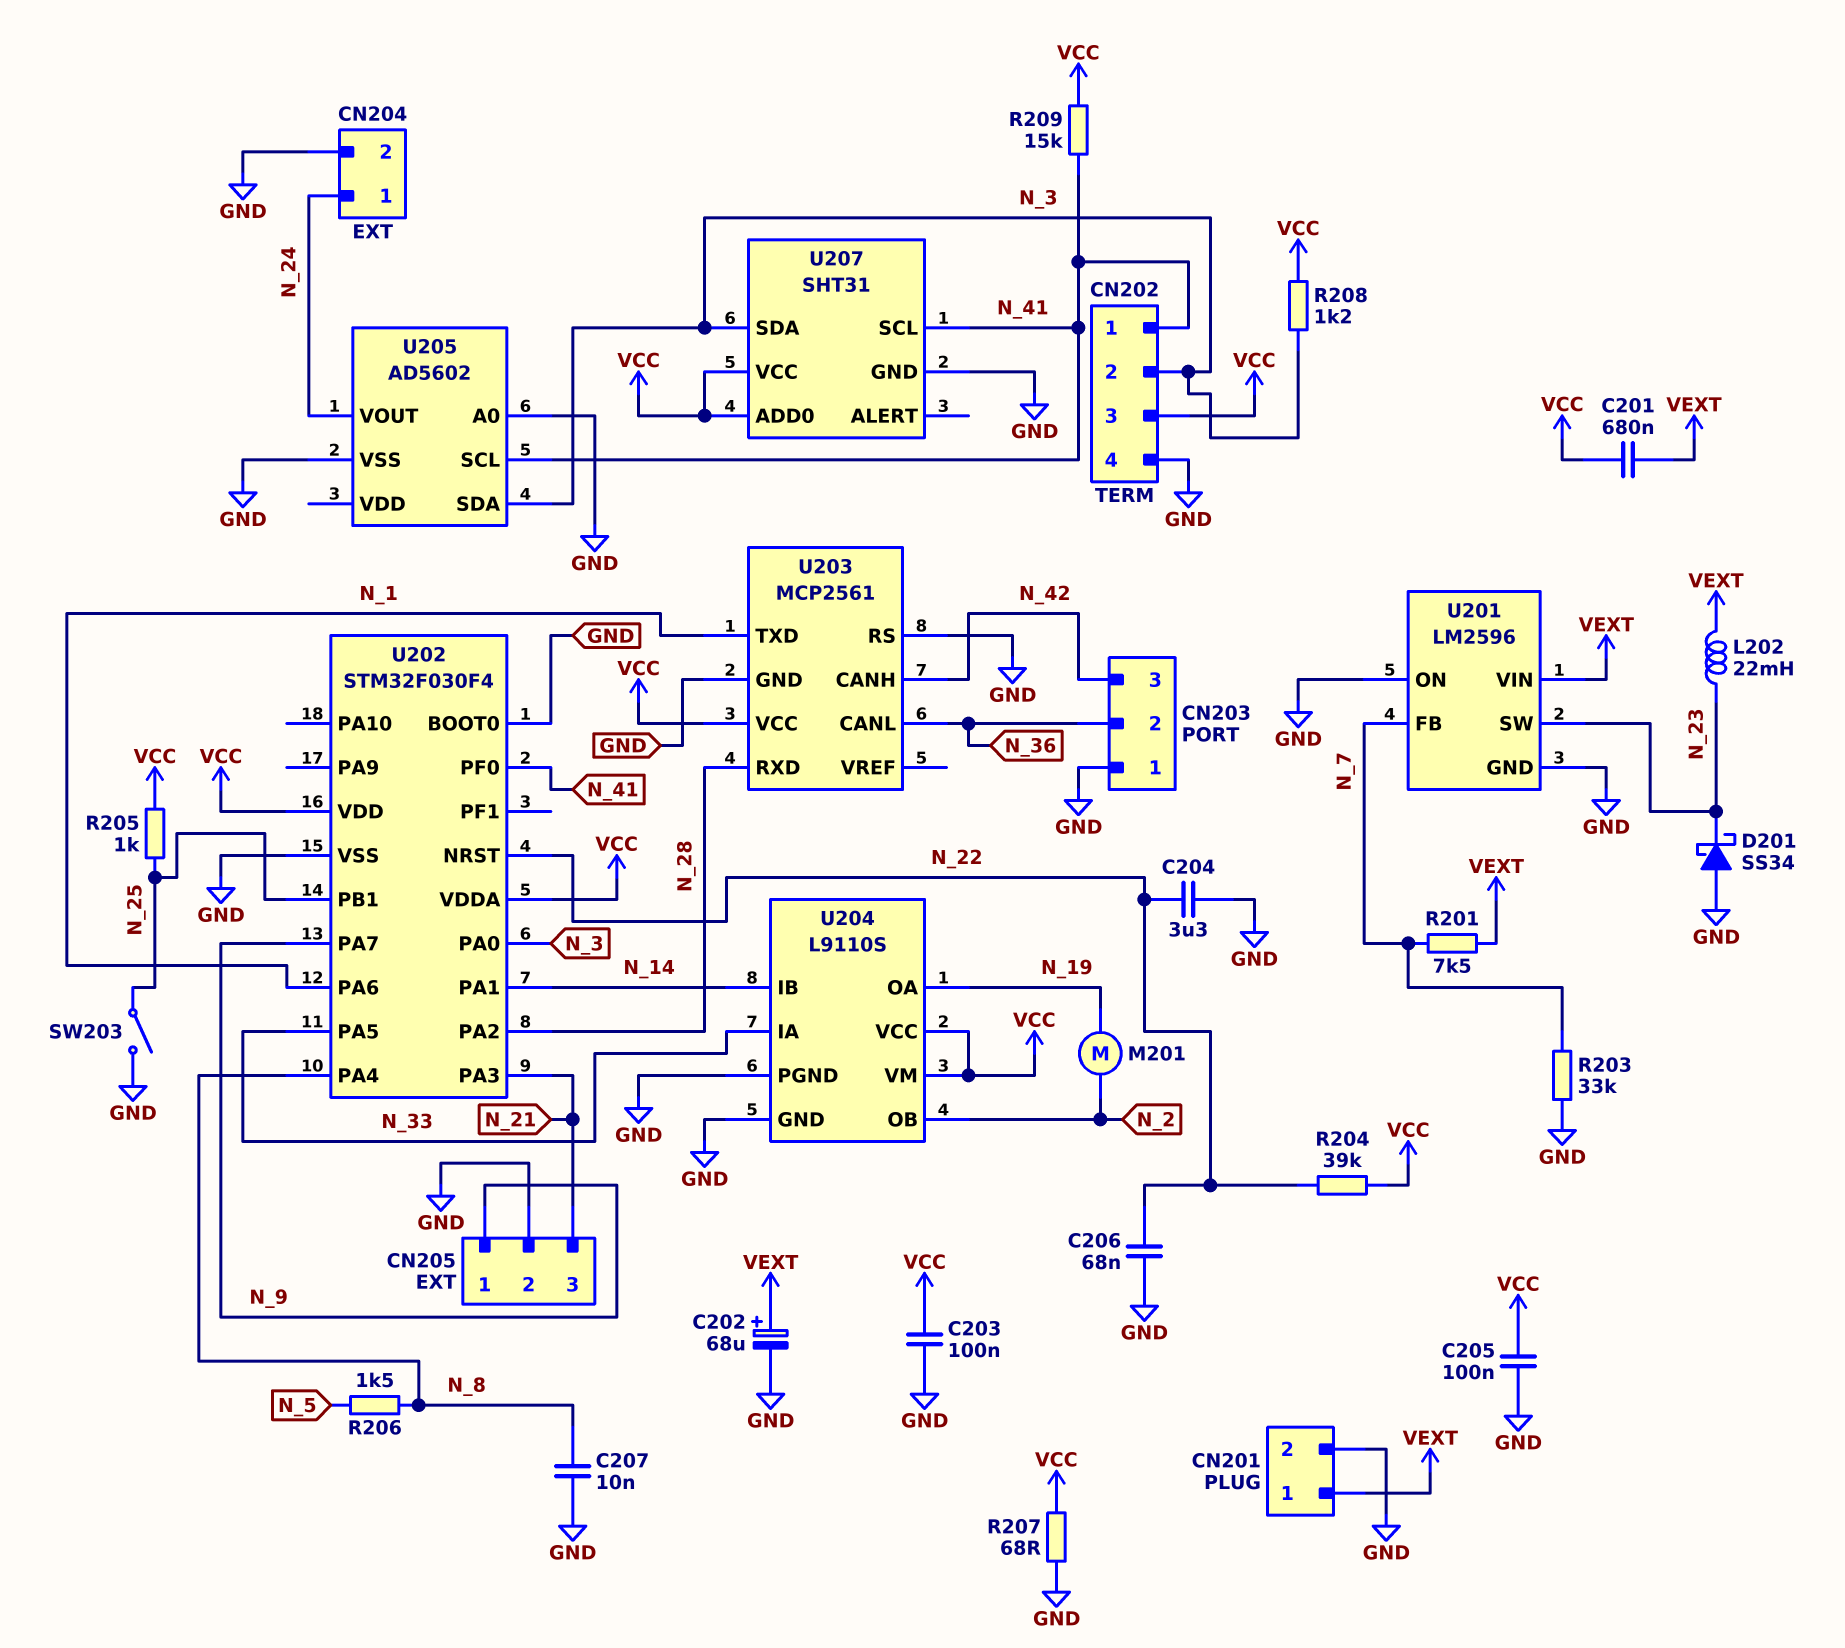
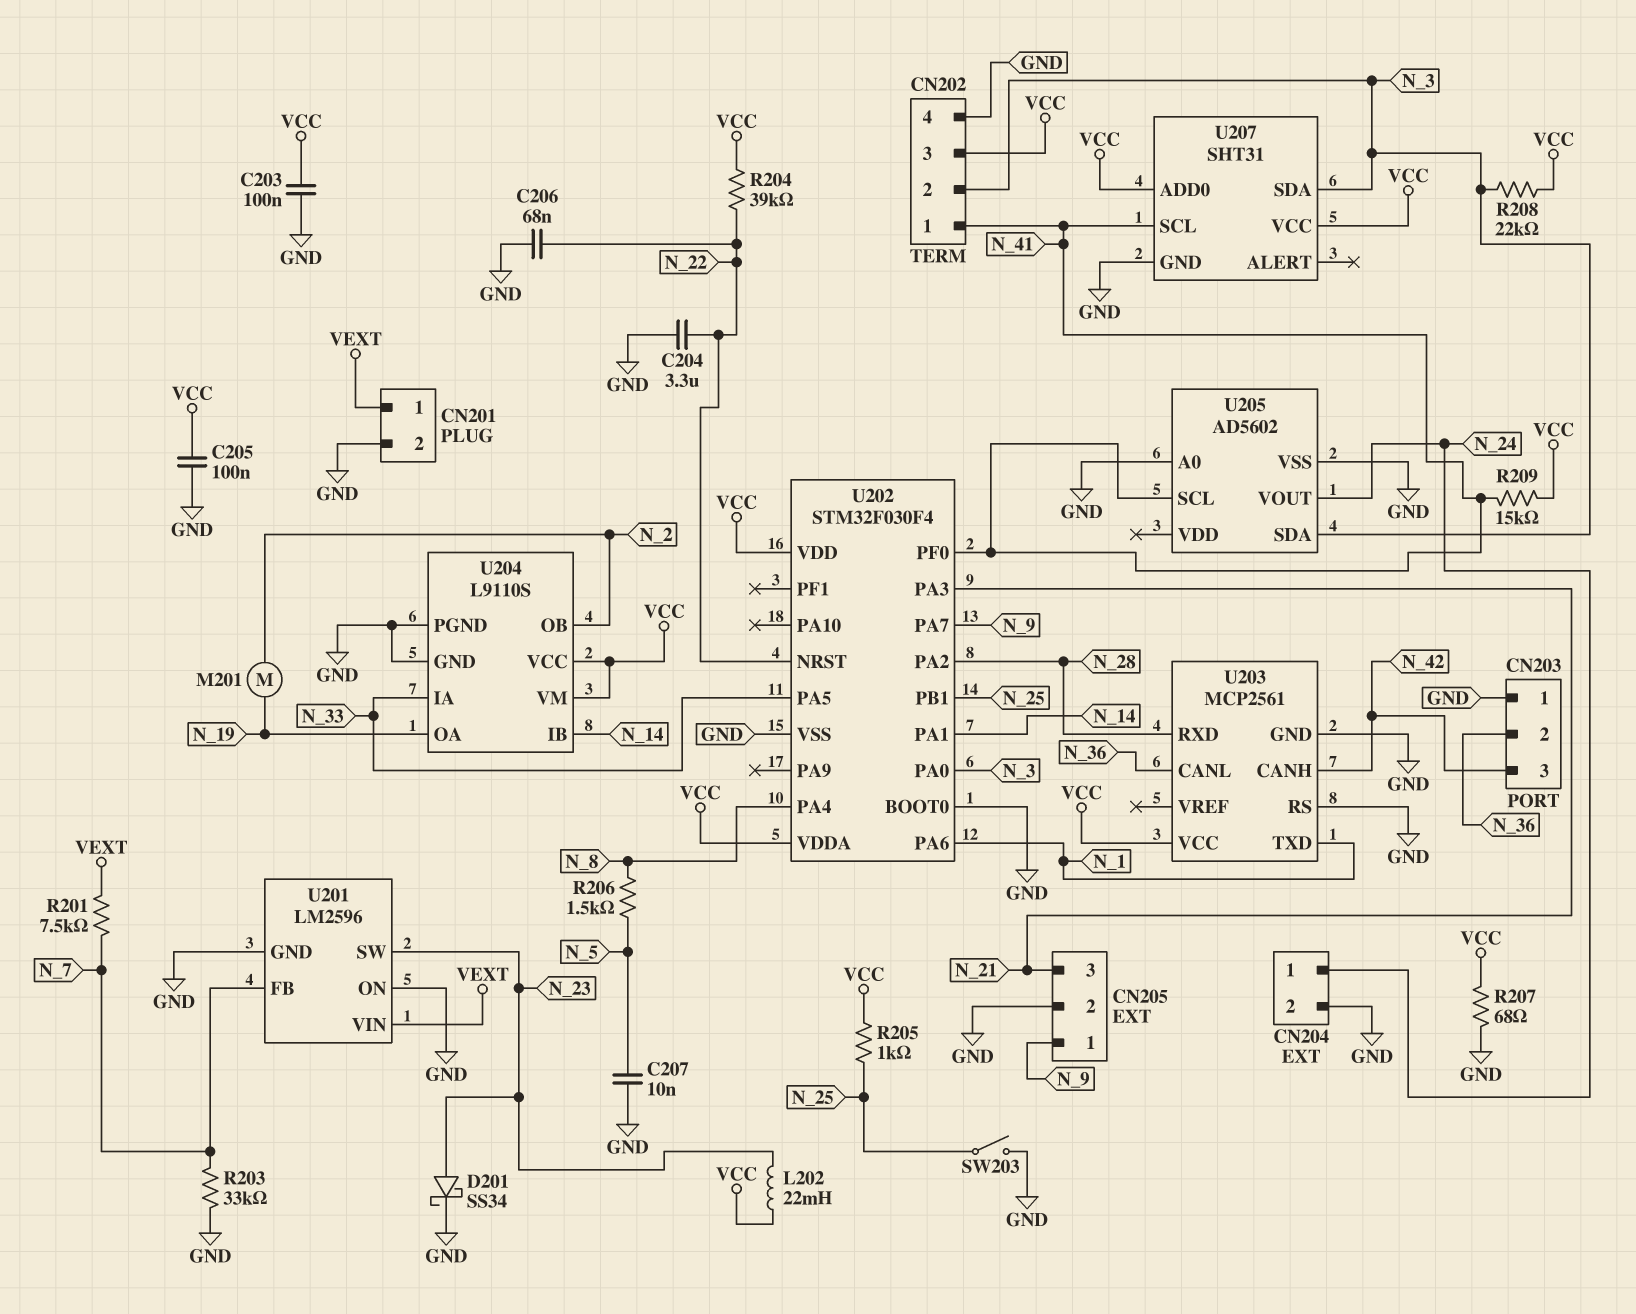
C201: 680nF (VCC, VEXT) -> none
C202: 68uF (plus VEXT, minus GND) -> none
C207: 10nF (GND, N_8) -> 10nF (GND, N_5)
D201: schottky SS34 (A GND, K N_23) -> schottky SS34 (A N_23, K GND)
L202: 22mH (N_23, VEXT) -> 22mH (N_23, VCC)
R208: 1.2k (N_3, VCC) -> 22k (N_3, VCC)

